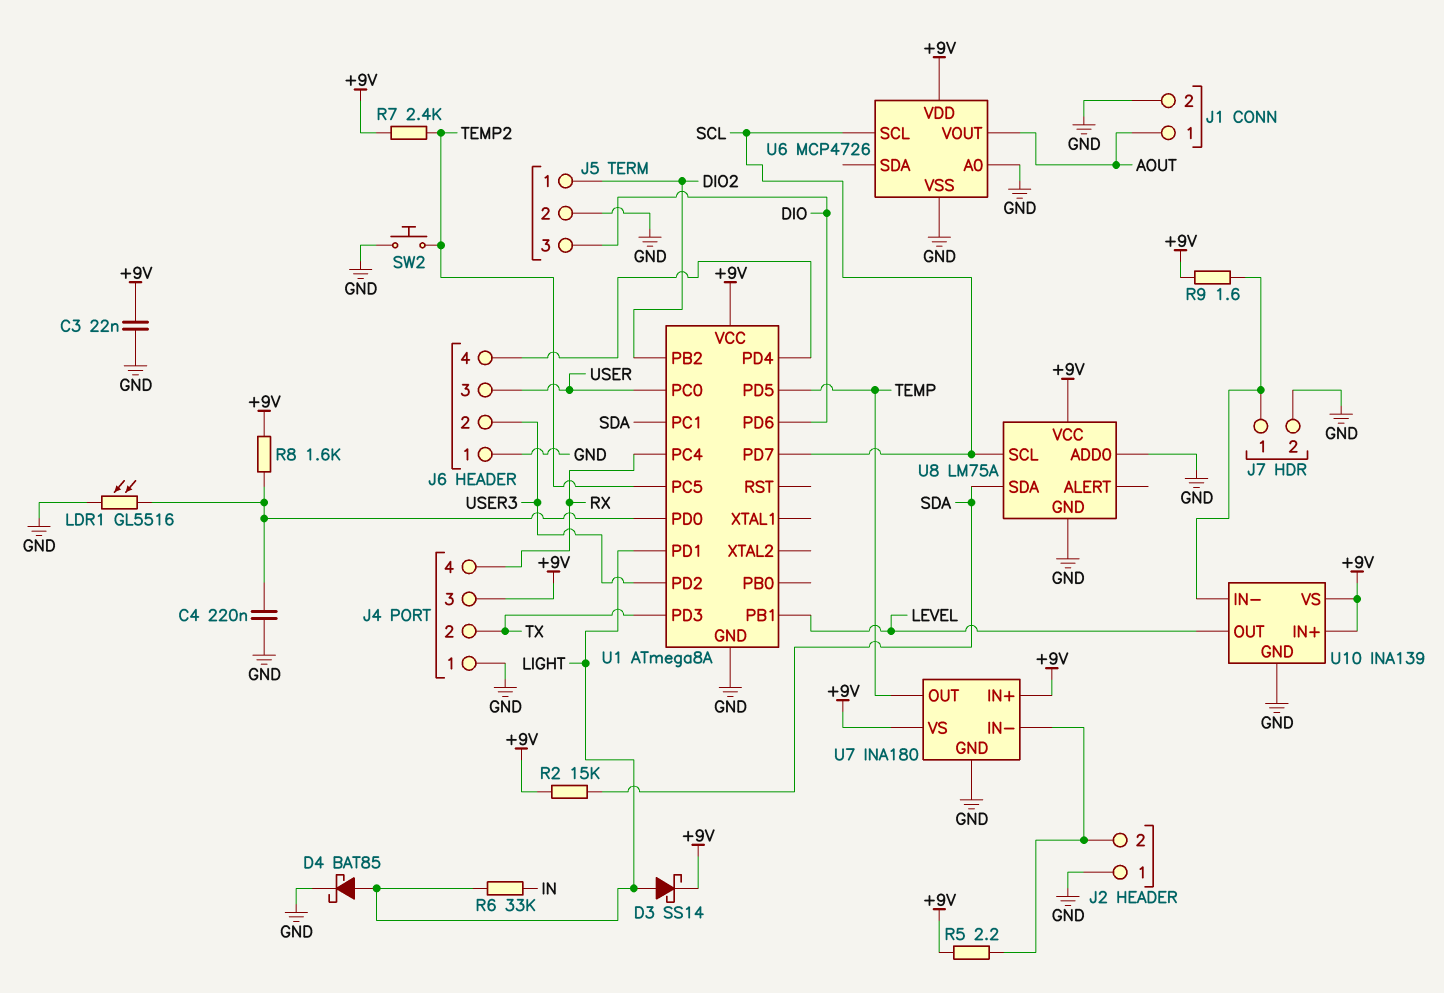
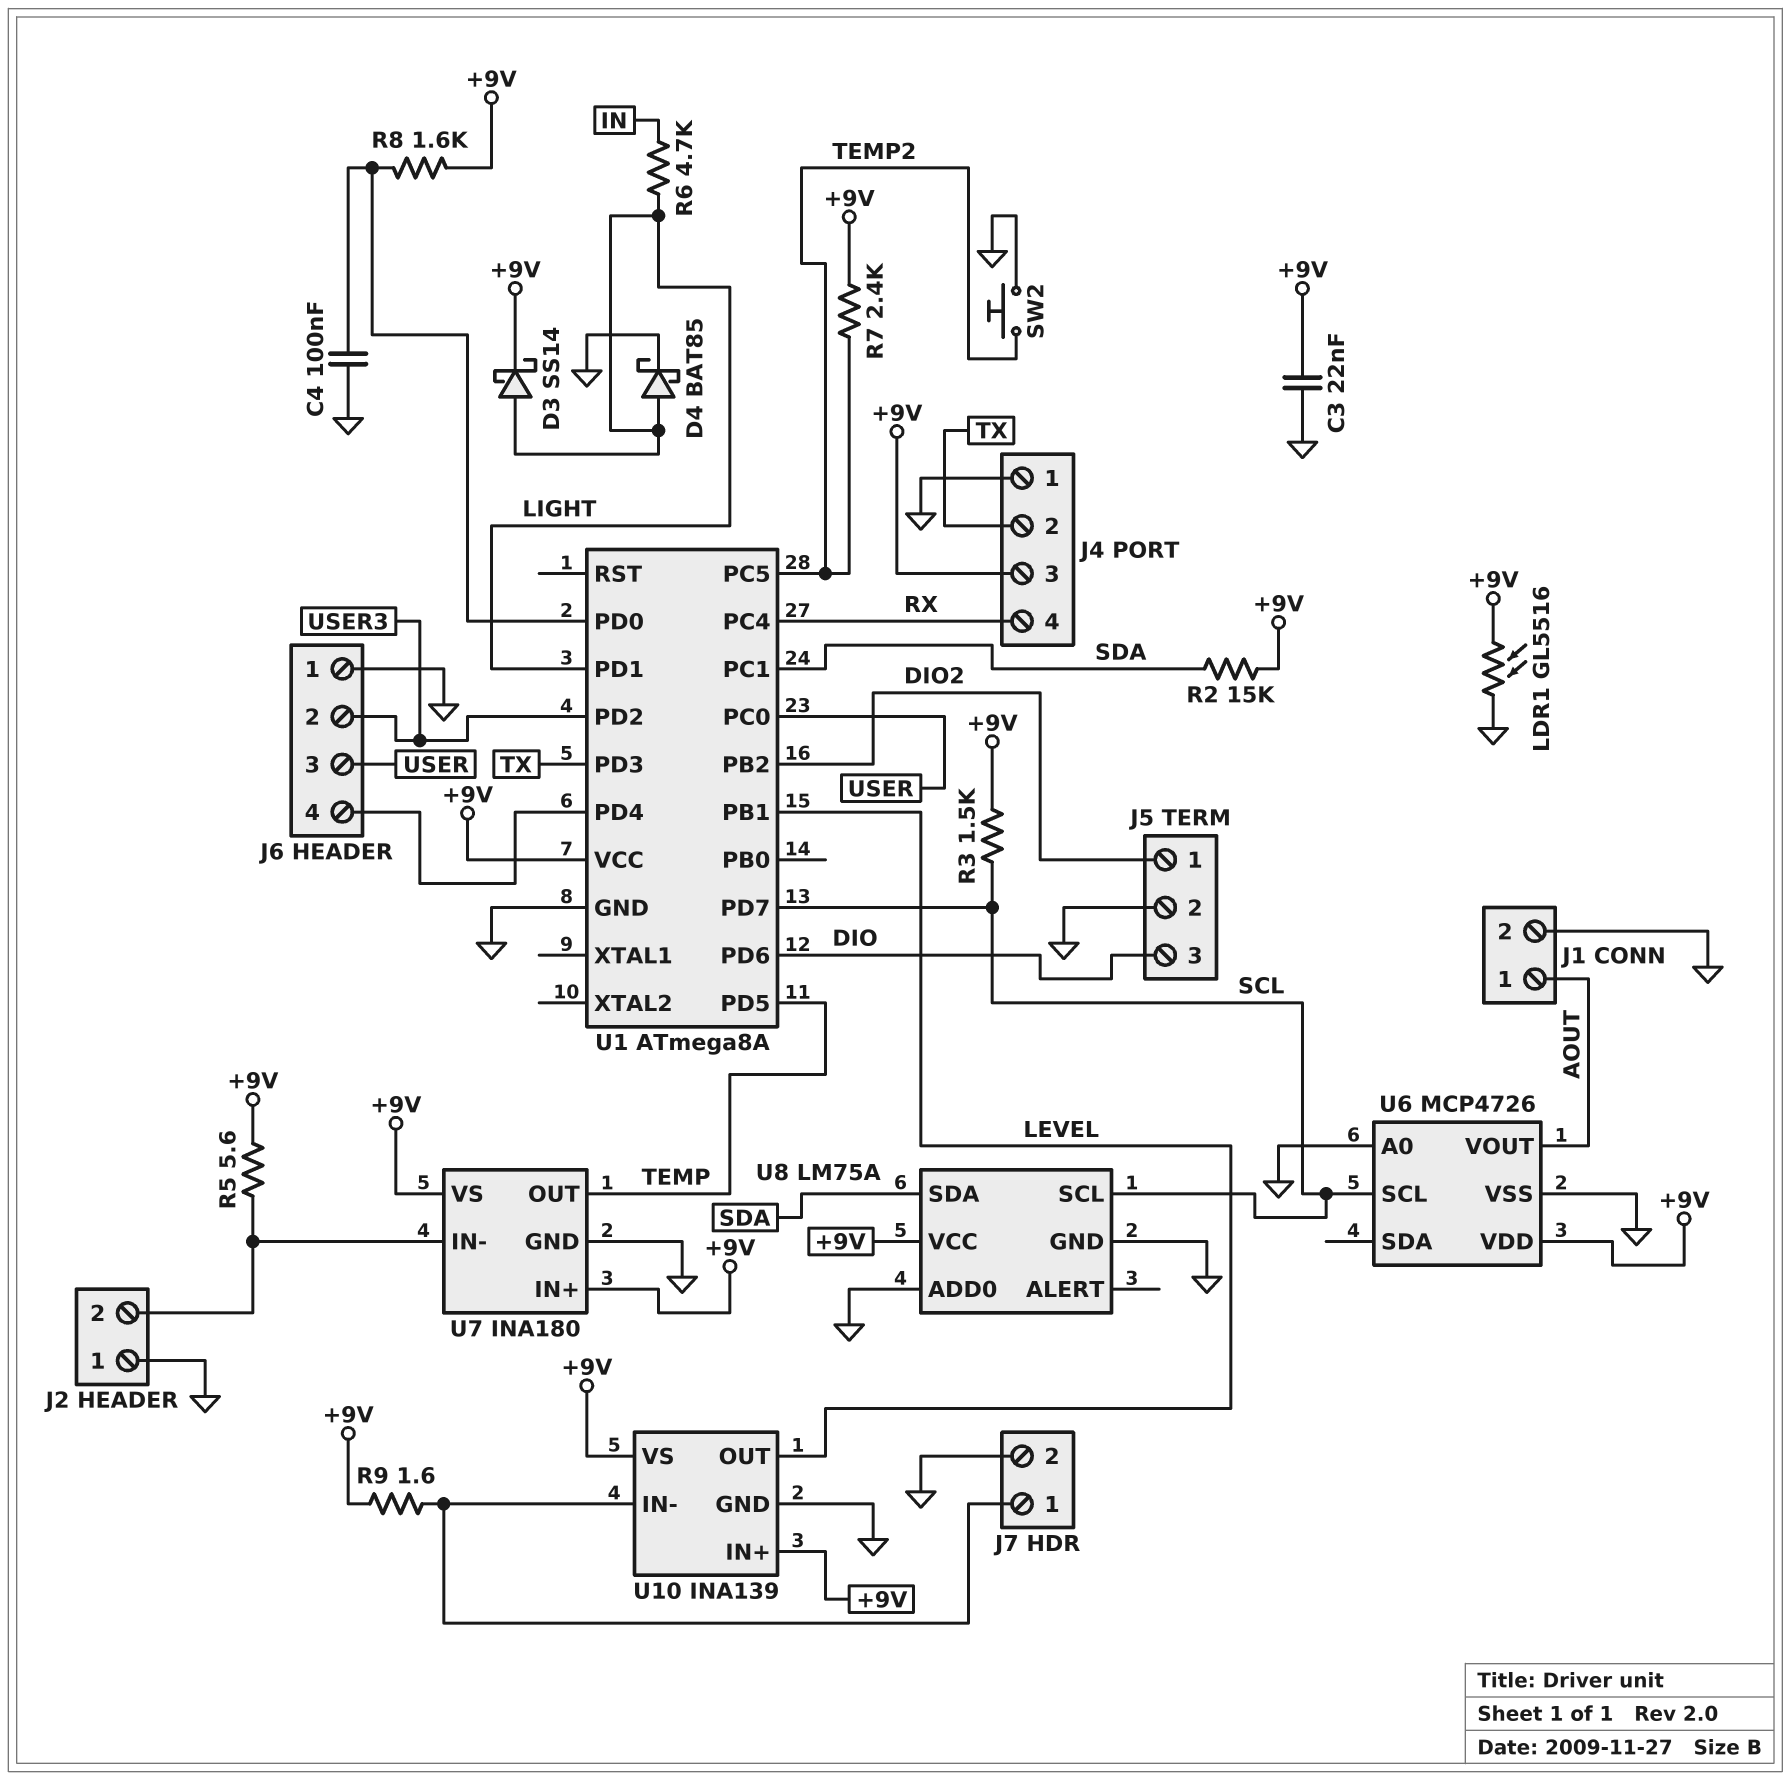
C4: 220nF (GND, U1/PD0) -> 100nF (GND, U1/PD0)
LDR1: GL5516 (GND, U1/PD0) -> GL5516 (+9V, GND)
R3: none -> 1.5k (+9V, SCL)
R5: 2.2 (+9V, J2/2) -> 5.6 (+9V, J2/2)
R6: 33k (IN, LIGHT) -> 4.7k (IN, LIGHT)

